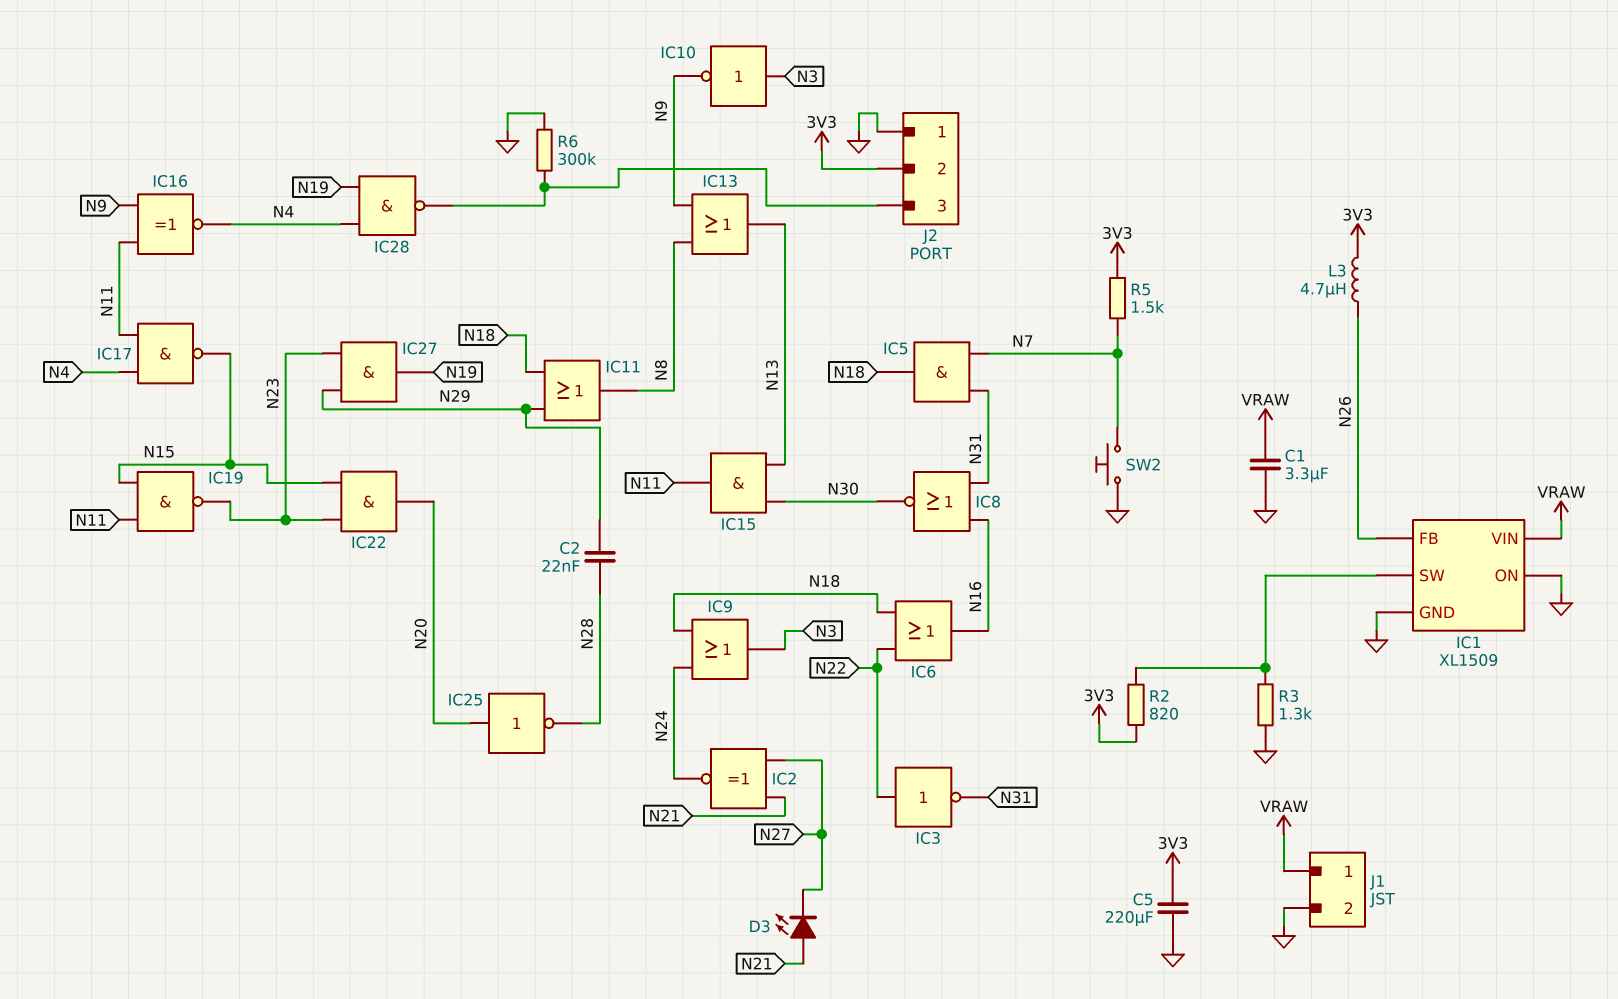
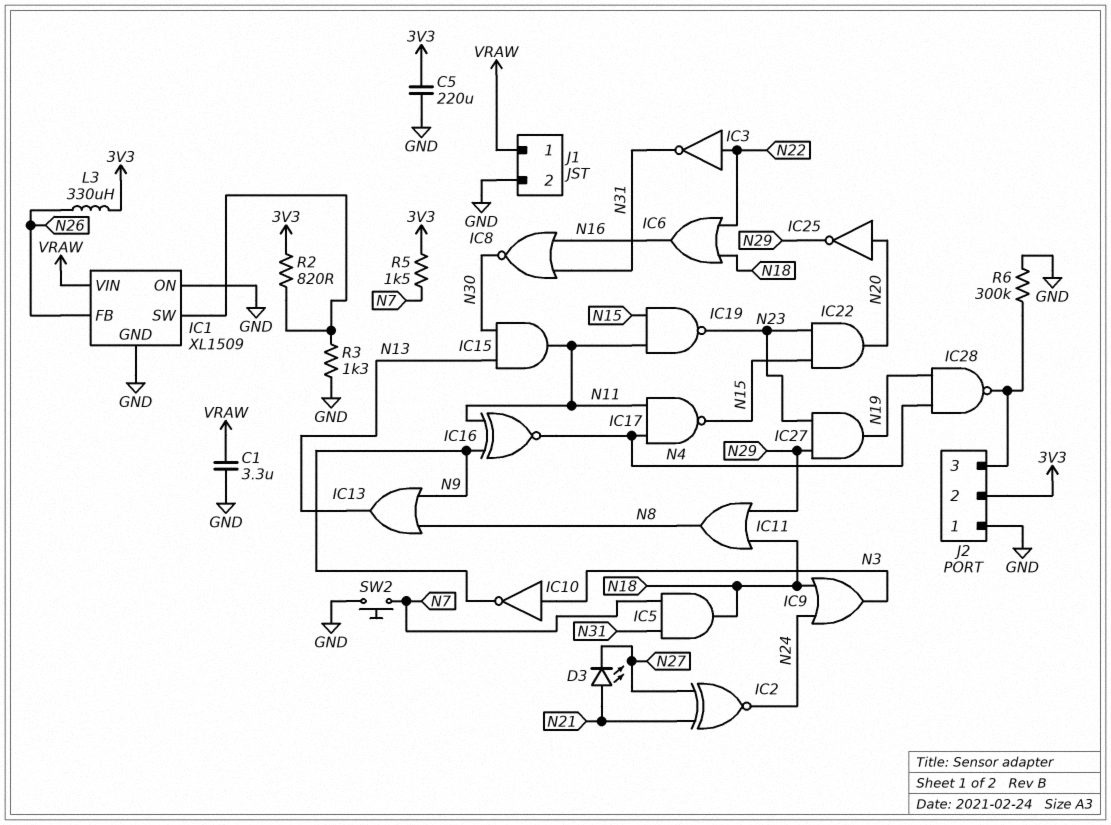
C2: 22nF (N28, N29) -> none
IC25: NOT (in N20, out N28) -> NOT (in N20, out N29)
L3: 4.7uH (3V3, N26) -> 330uH (3V3, N26)

